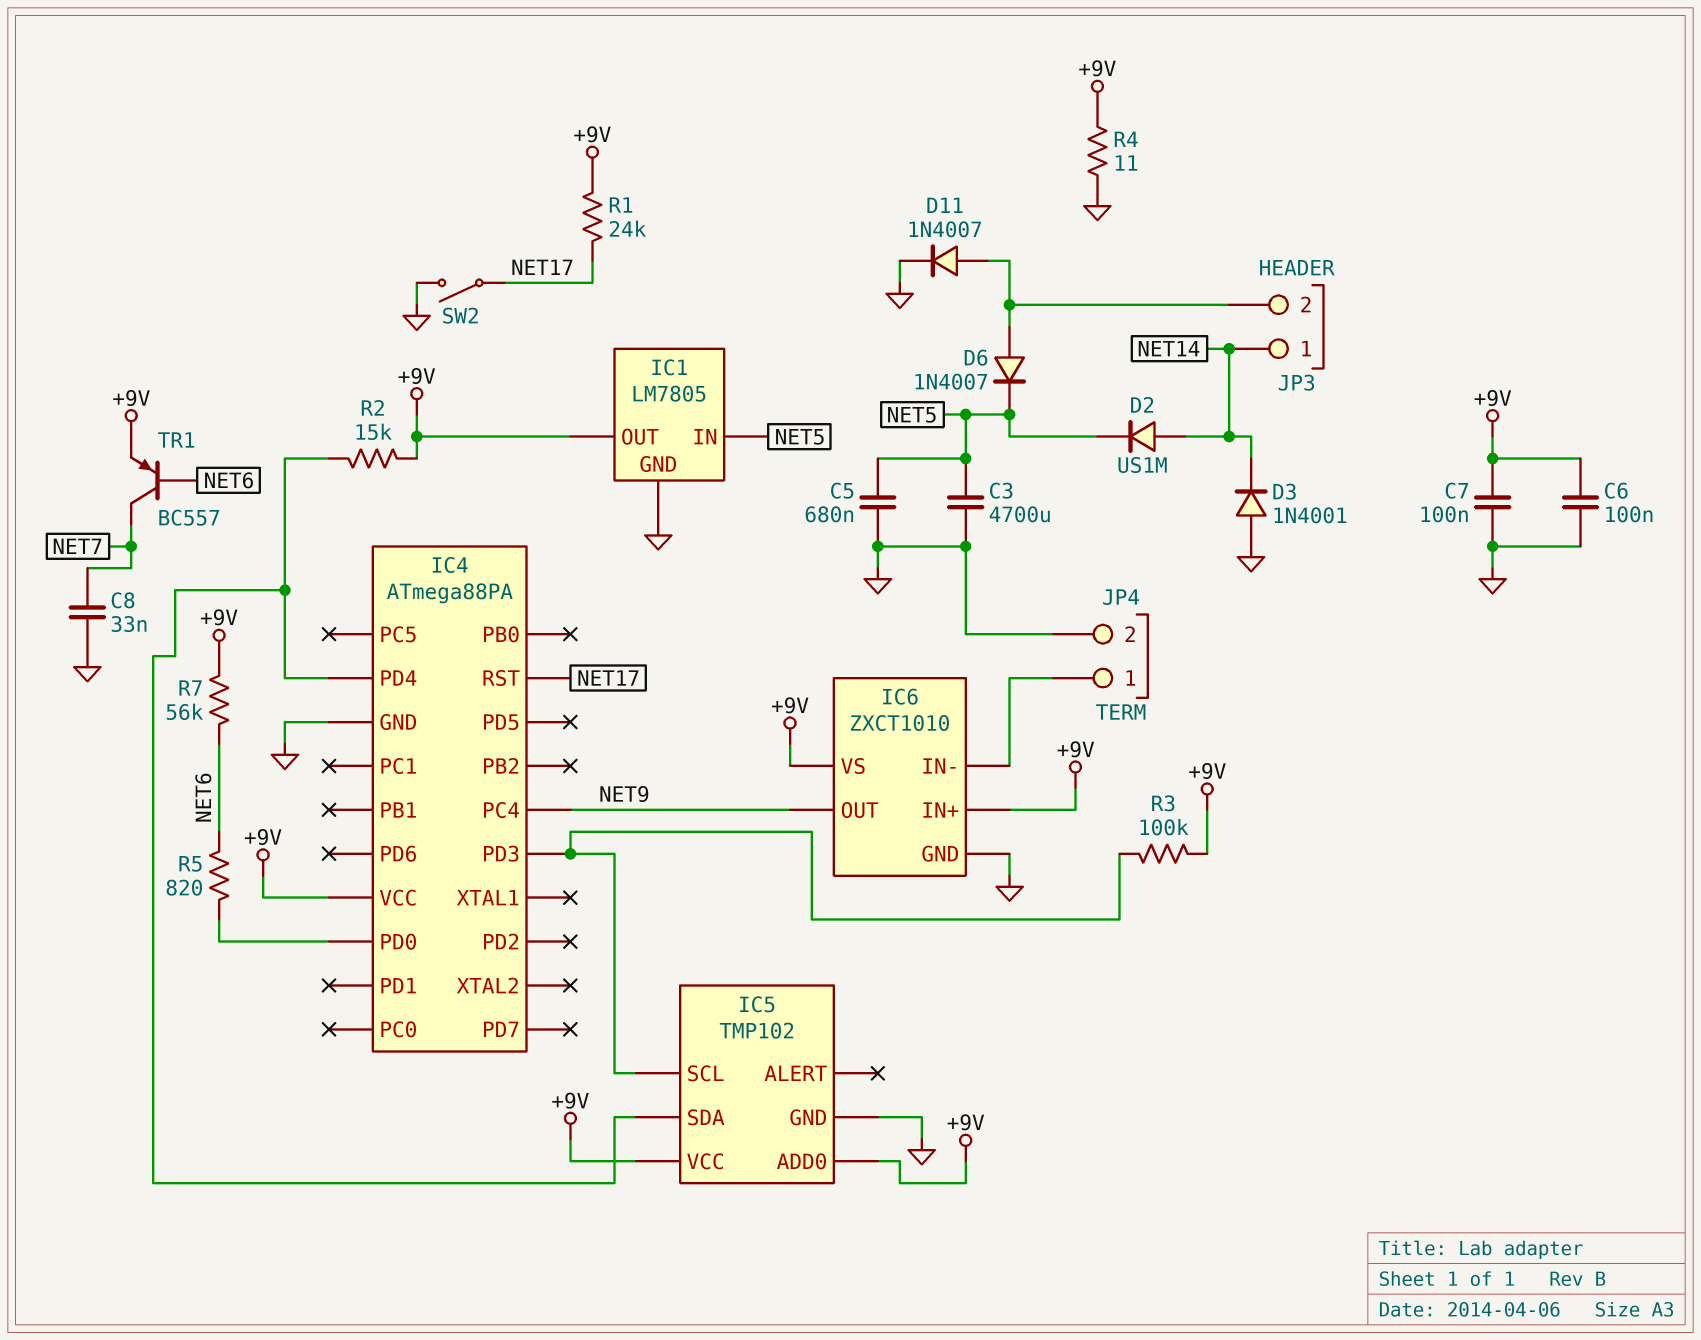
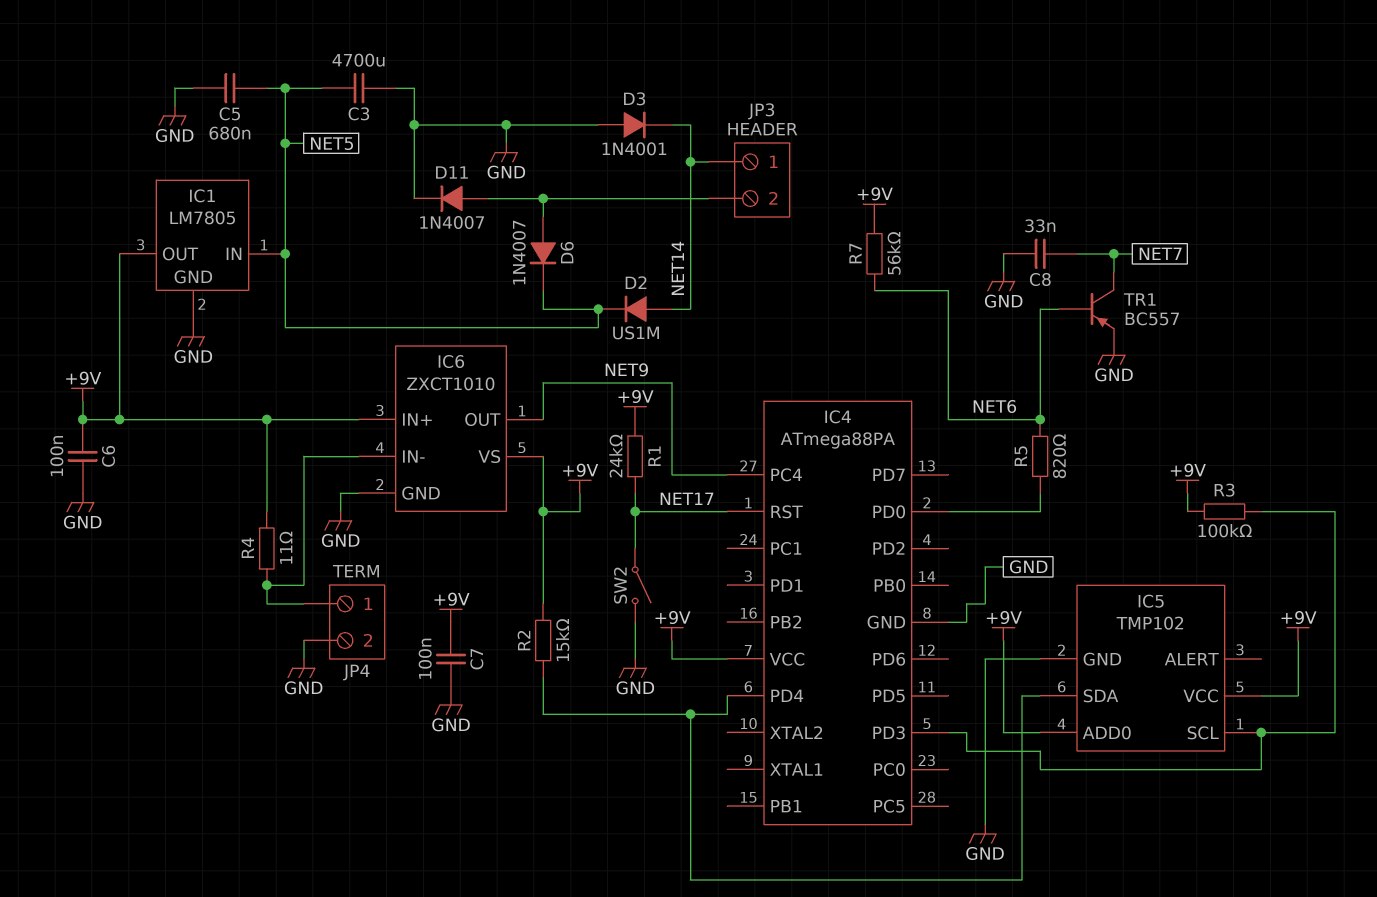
R4: 11 (+9V, GND) -> 11 (+9V, IC6/IN-)
TR1: PNP BC557 (B NET6, C NET7, E +9V) -> PNP BC557 (B NET6, C NET7, E GND)

